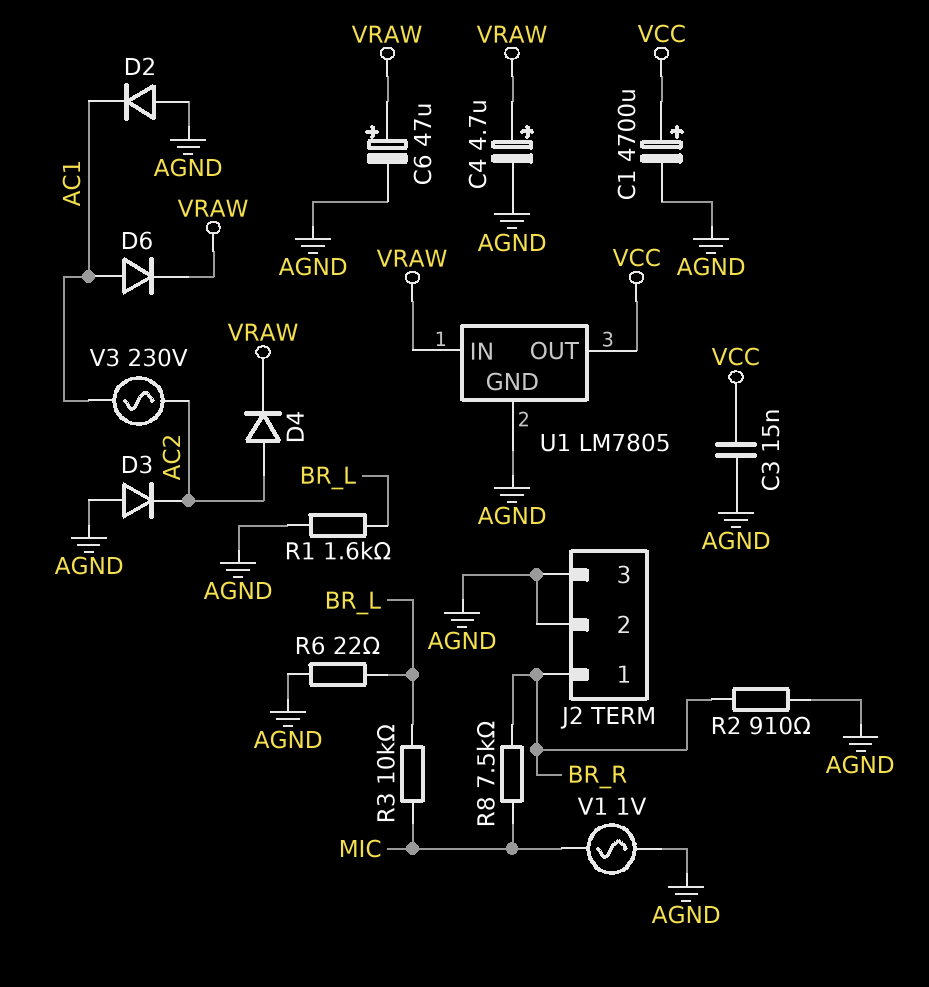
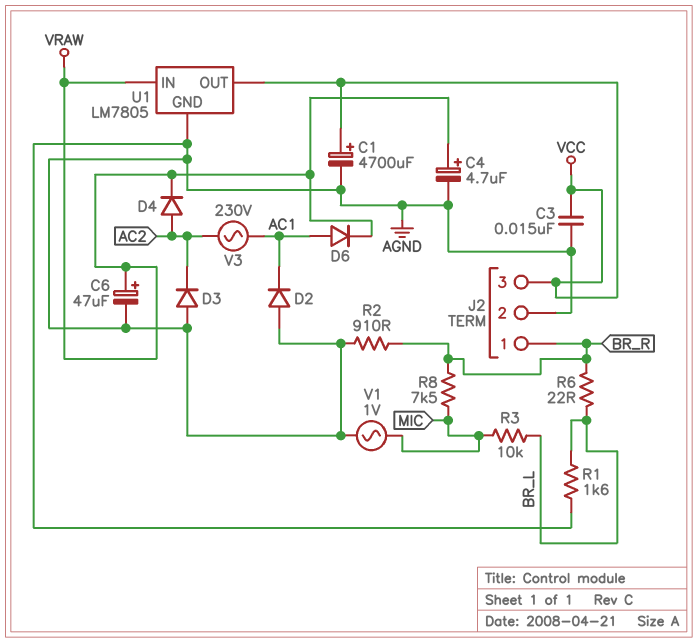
J2 pin 3: AGND -> VCC
R6: 22 (AGND, BR_L) -> 22 (BR_L, BR_R)

